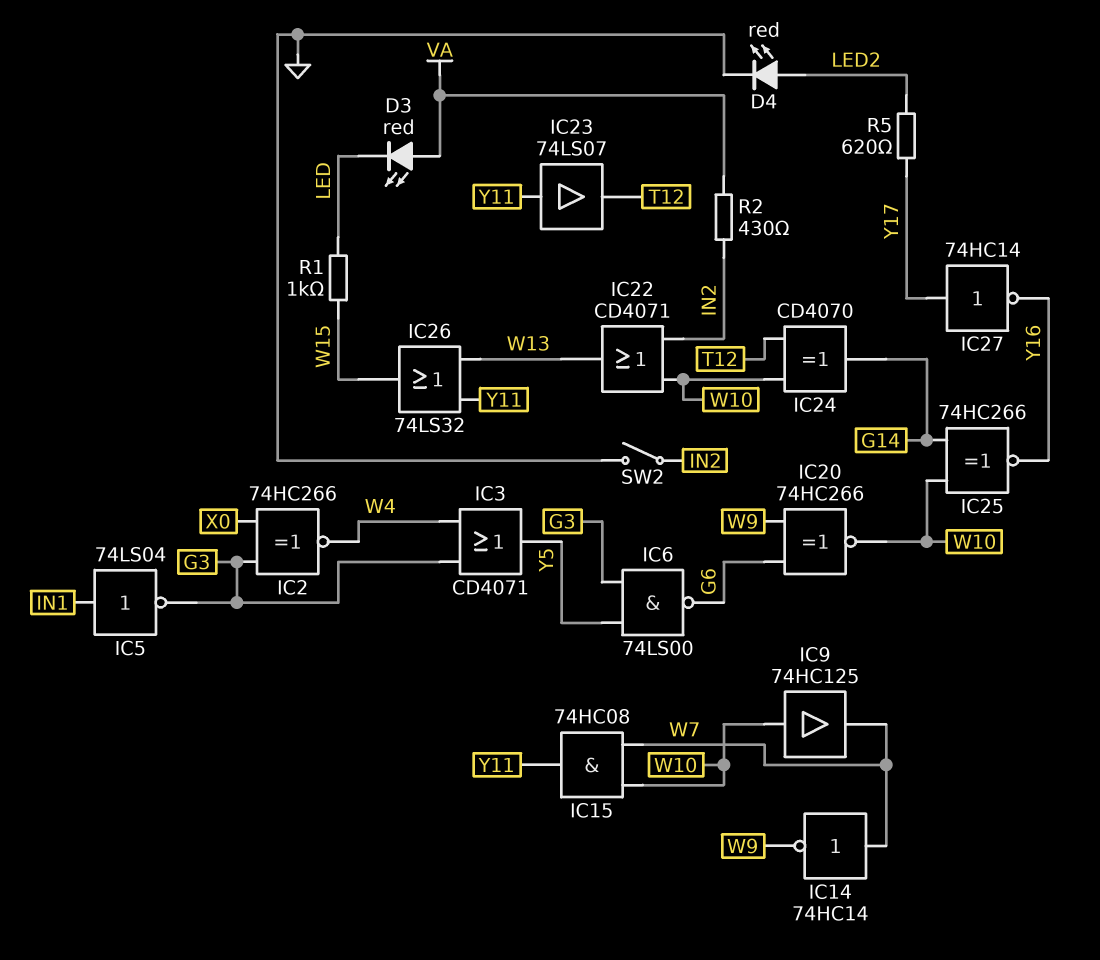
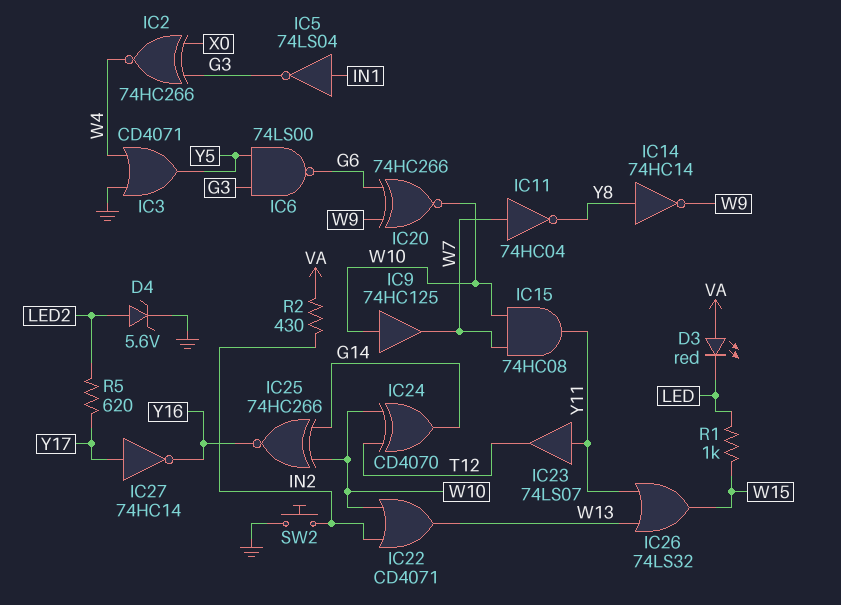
D4: LED red (A LED2, K GND) -> zener 5.6V (A LED2, K GND)
IC3: OR CD4071 (in G3, in W4, out Y5) -> OR CD4071 (in GND, in W4, out Y5)
IC11: none -> NOT 74HC04 (in W7, out Y8)
IC14: NOT 74HC14 (in W7, out W9) -> NOT 74HC14 (in Y8, out W9)
SW2: switch (GND, IN2) -> button (GND, IN2)

